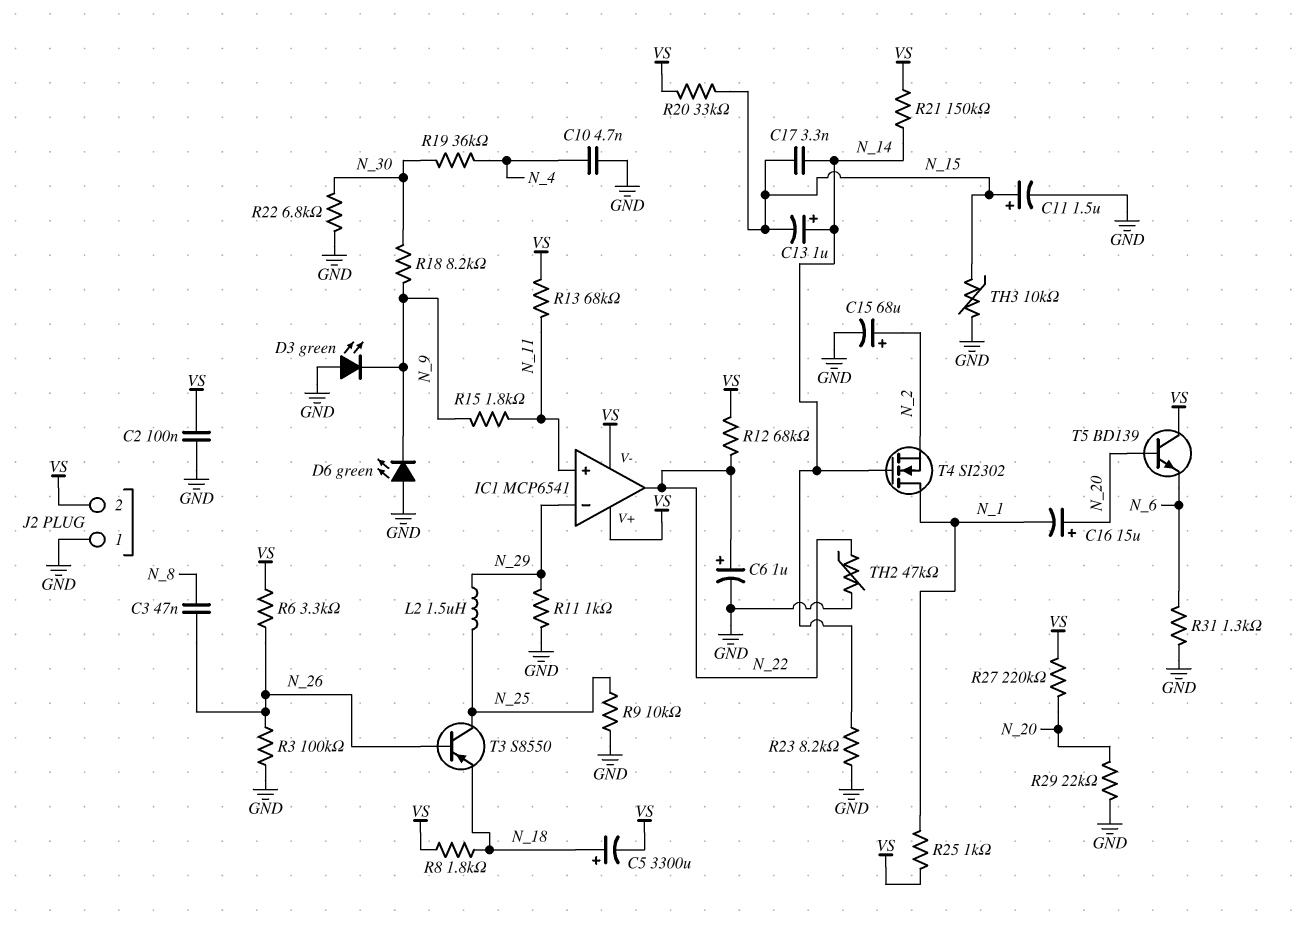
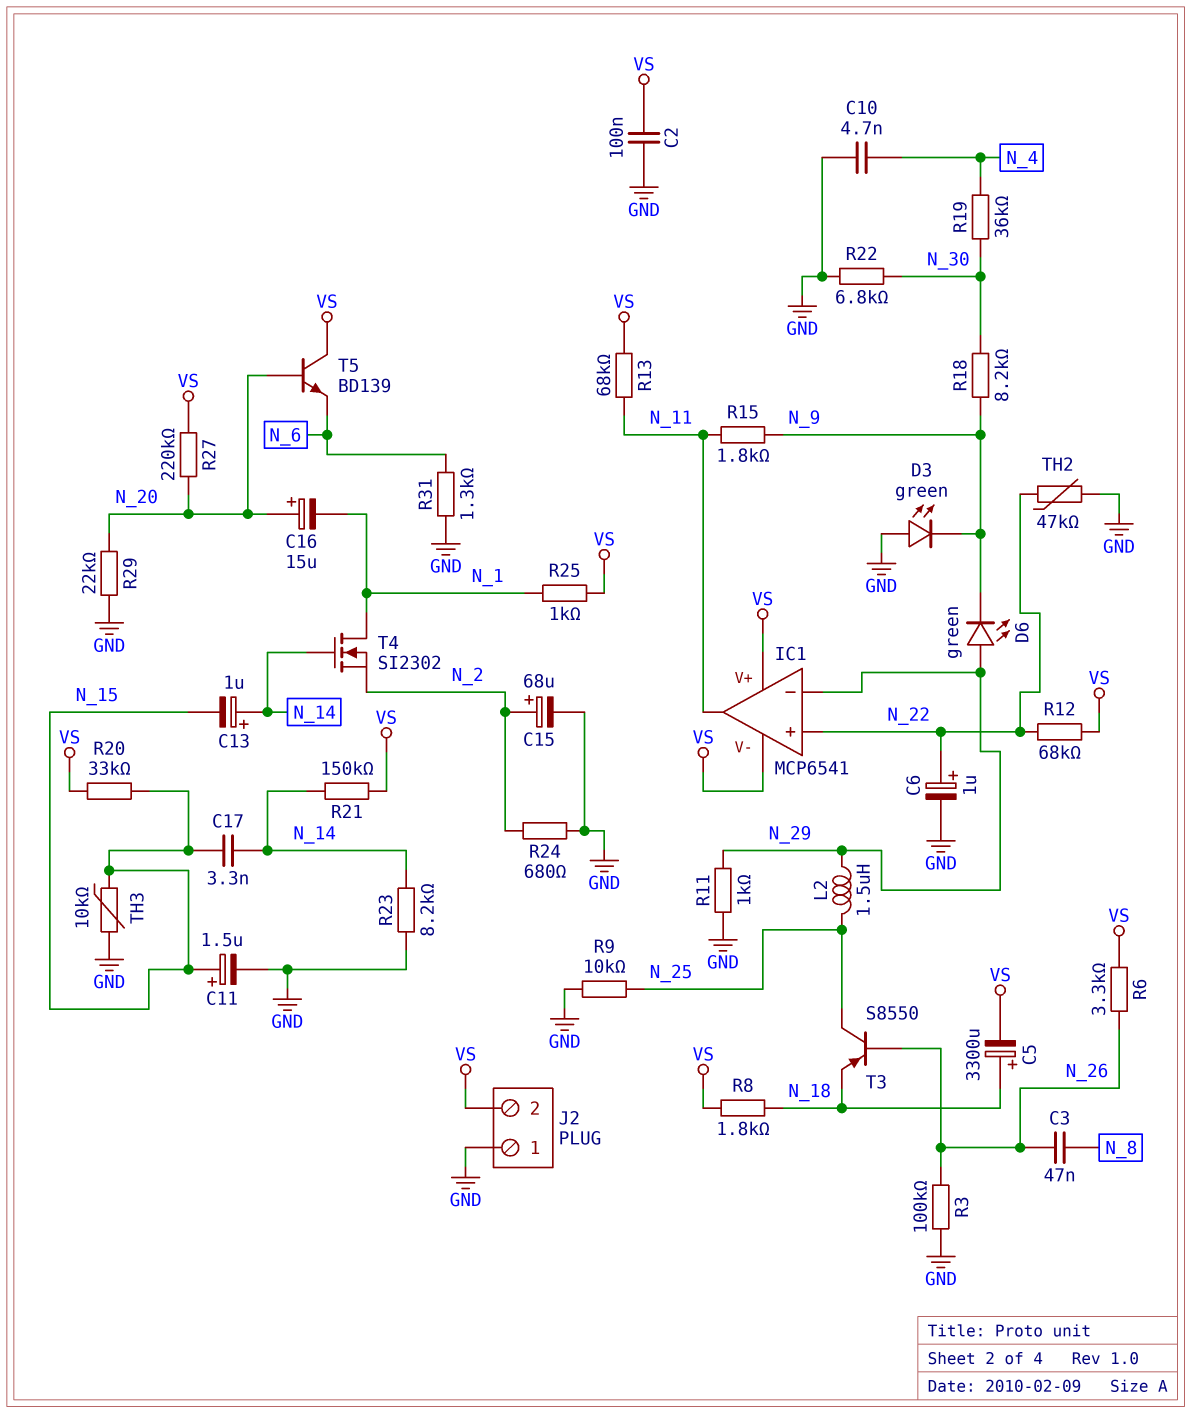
D6: LED green (A GND, K N_9) -> LED green (A N_29, K N_9)
IC1 pin in+: N_11 -> N_22
IC1 pin out: N_22 -> N_11
R24: none -> 680 (GND, N_2)

